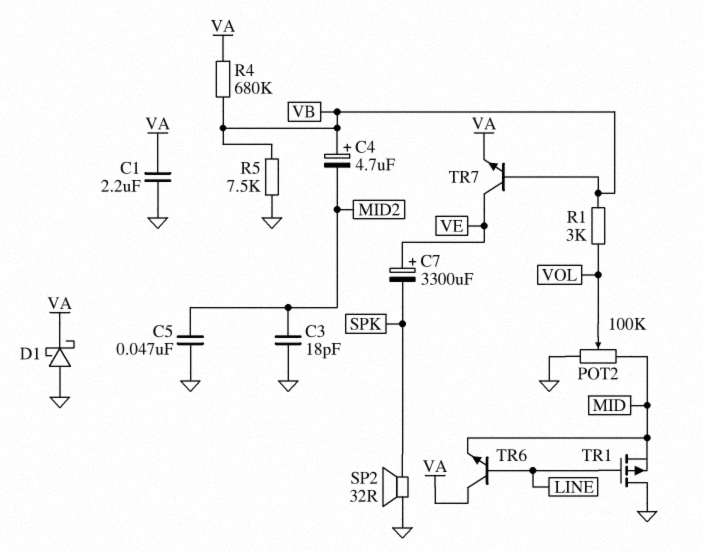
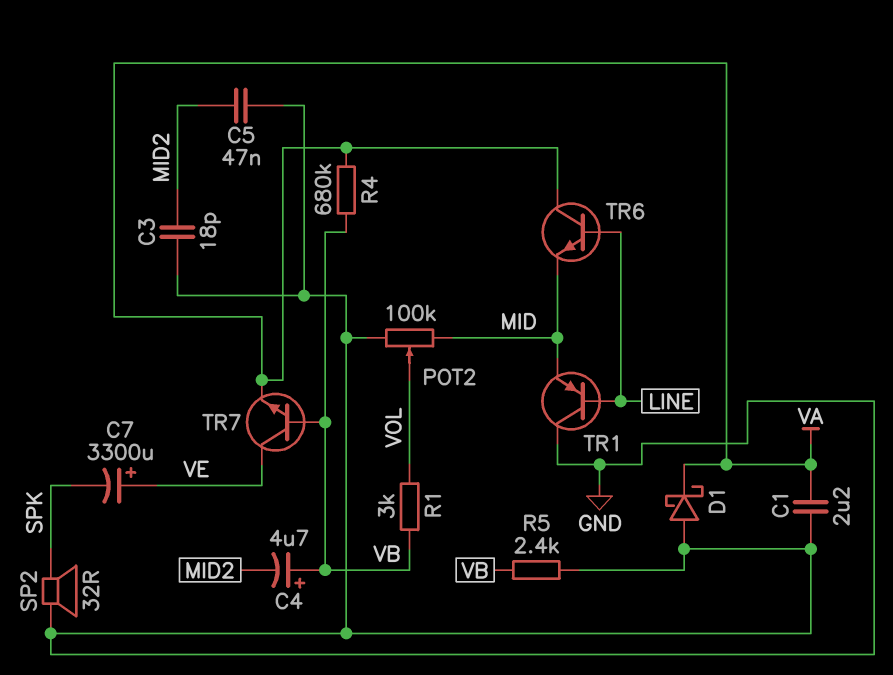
R5: 7.5k (GND, VB) -> 2.4k (GND, VB)
TR1: PMOS (G LINE, D GND, S MID) -> PNP (B LINE, C GND, E MID)

